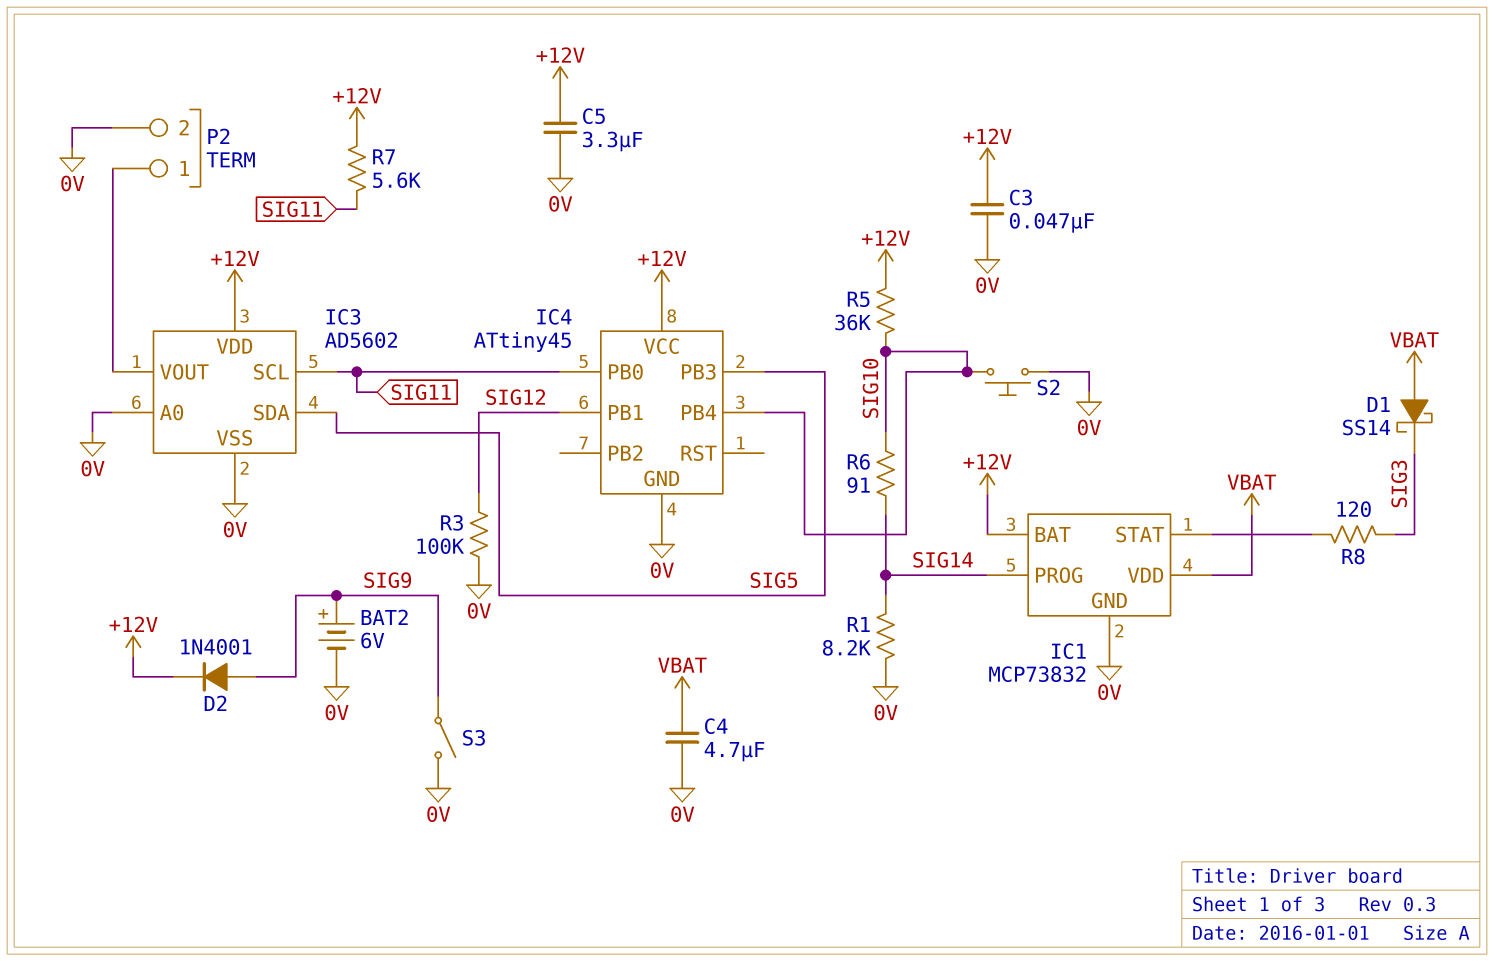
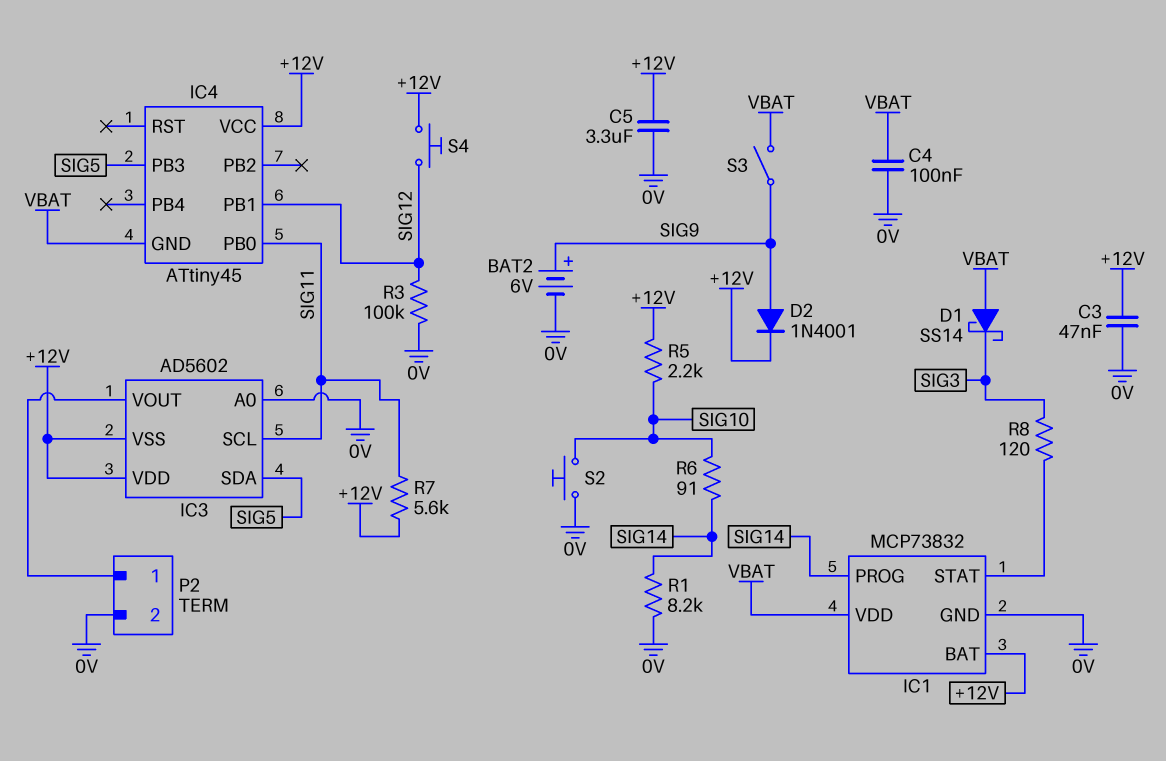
C4: 4.7uF (0V, VBAT) -> 100nF (0V, VBAT)
IC3 pin VSS: 0V -> +12V
IC4 pin GND: 0V -> VBAT
IC4 pin PB4: SIG10 -> none
R5: 36k (+12V, SIG10) -> 2.2k (+12V, SIG10)
S3: switch (0V, SIG9) -> switch (SIG9, VBAT)
S4: none -> button (+12V, SIG12)

